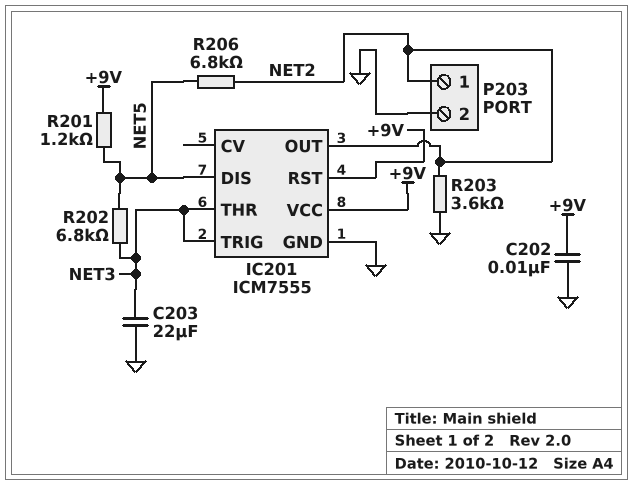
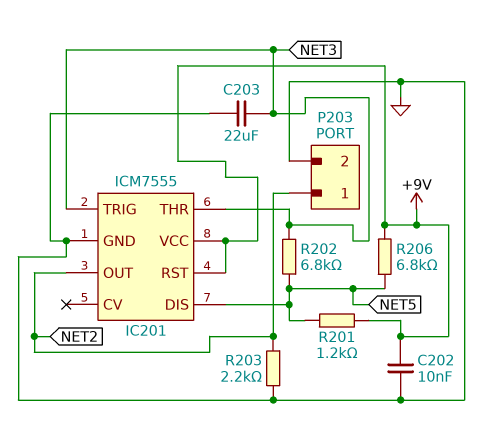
R203: 3.6k (GND, NET2) -> 2.2k (GND, NET2)
R206: 6.8k (NET2, NET5) -> 6.8k (+9V, NET5)

